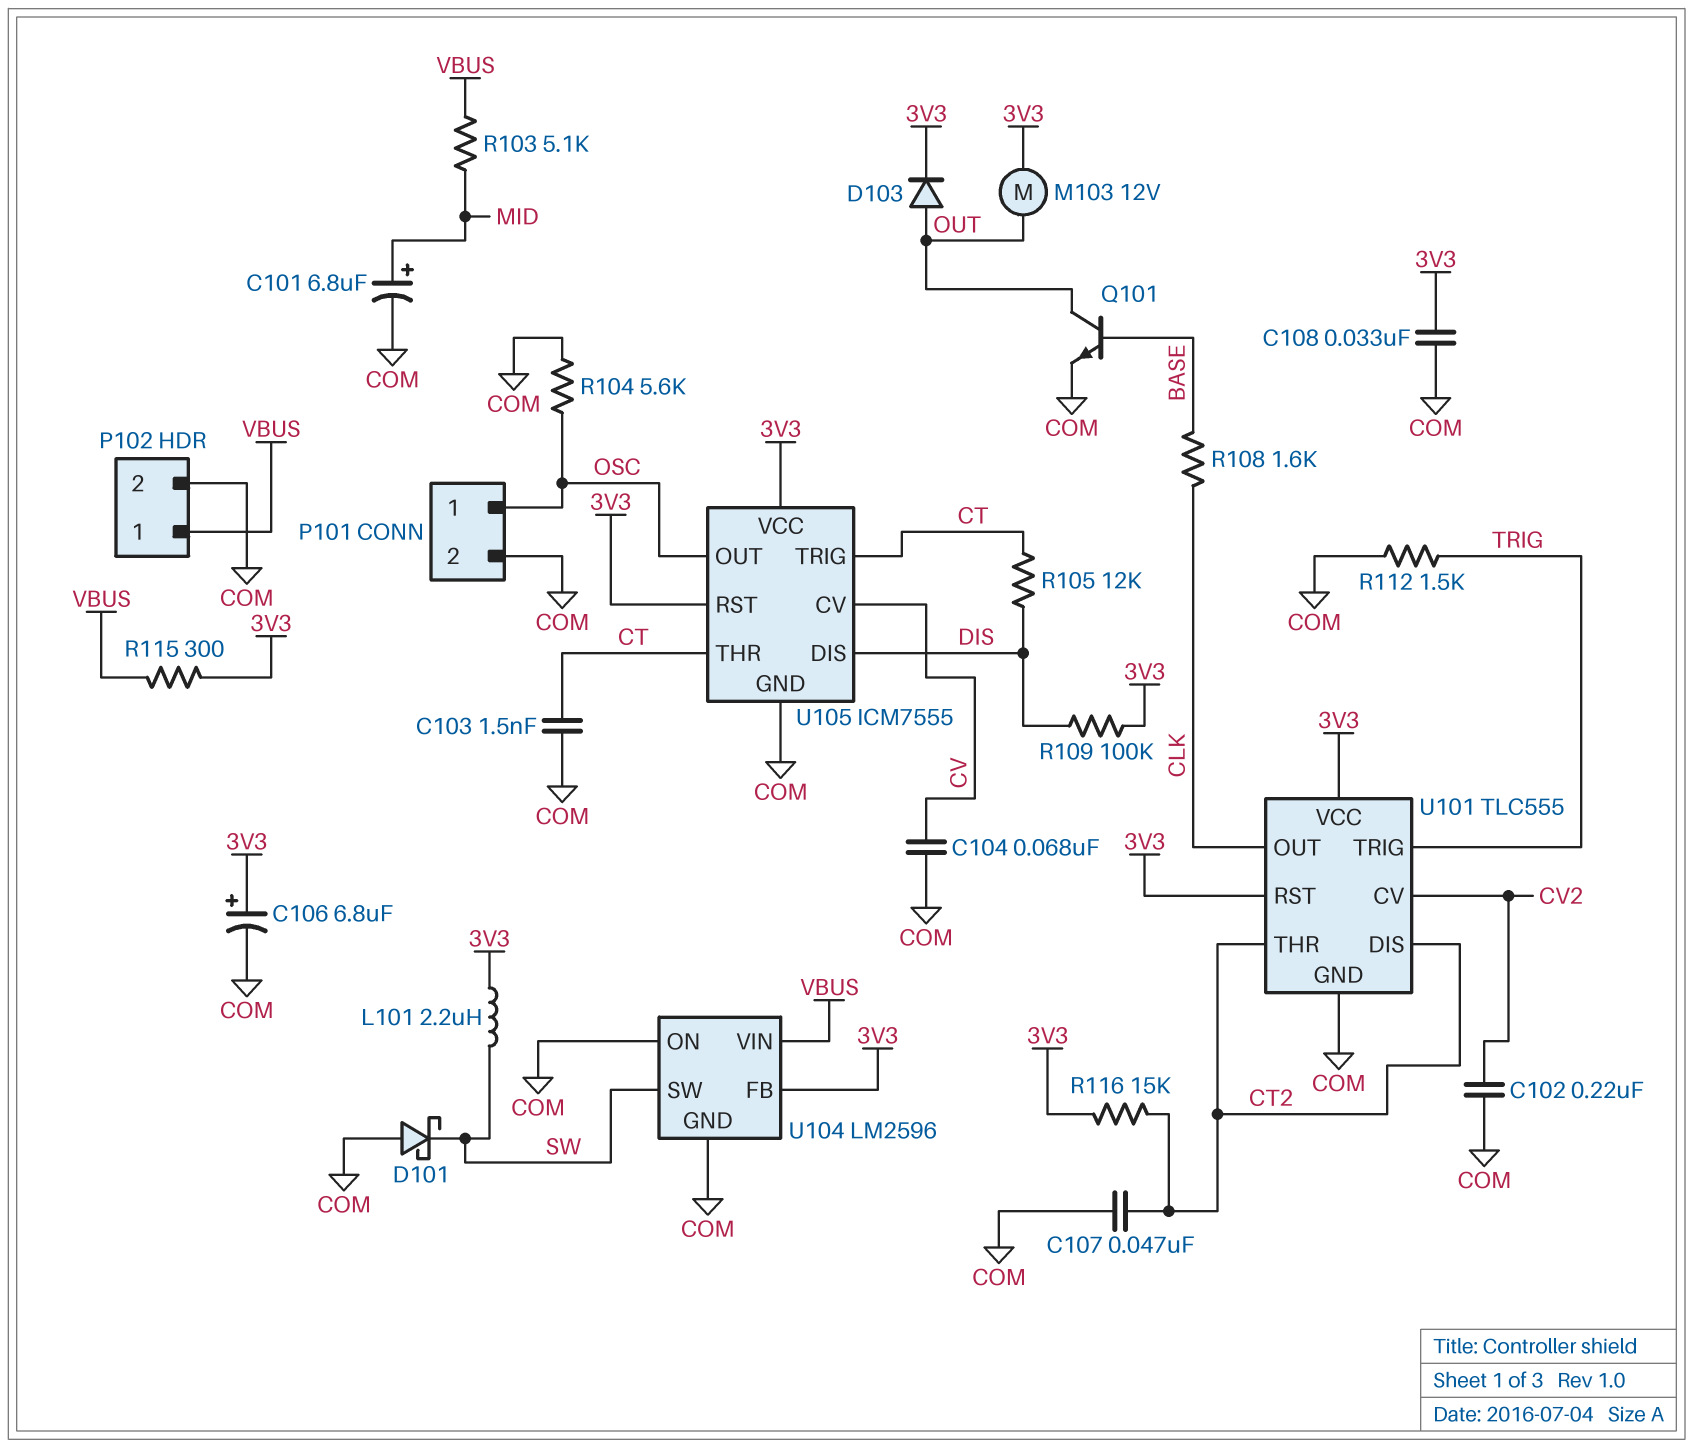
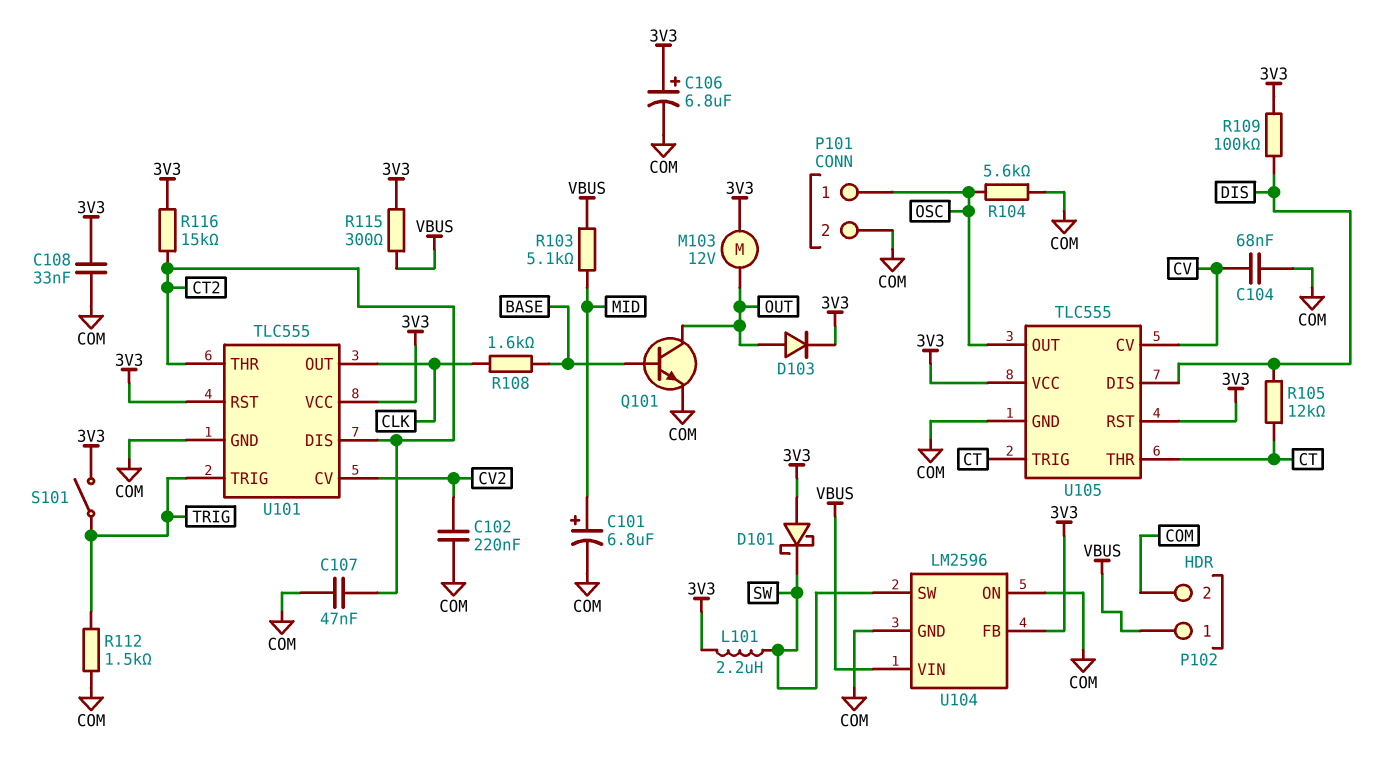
C103: 1.5nF (COM, CT) -> none
D101: schottky (A COM, K SW) -> schottky (A 3V3, K SW)
S101: none -> switch (3V3, TRIG)
U105: ICM7555 -> TLC555

